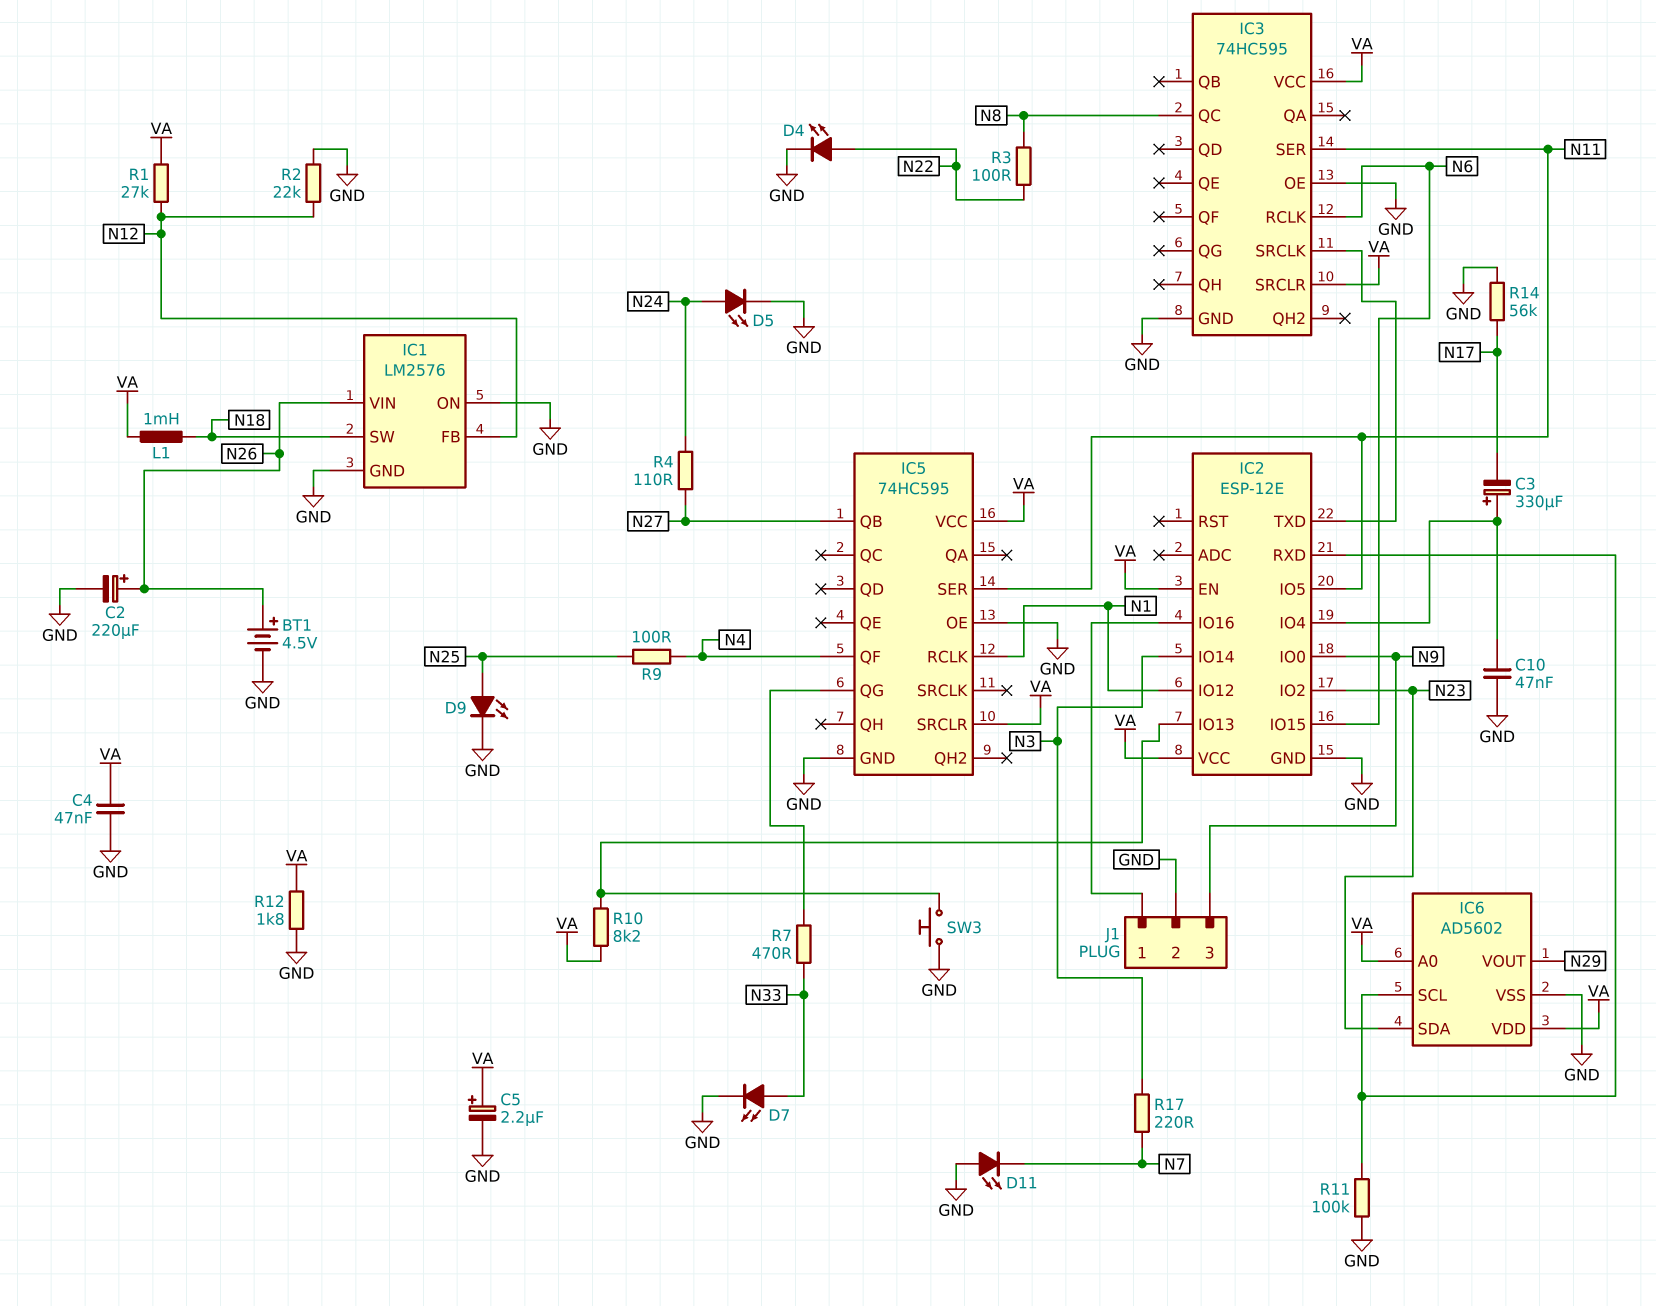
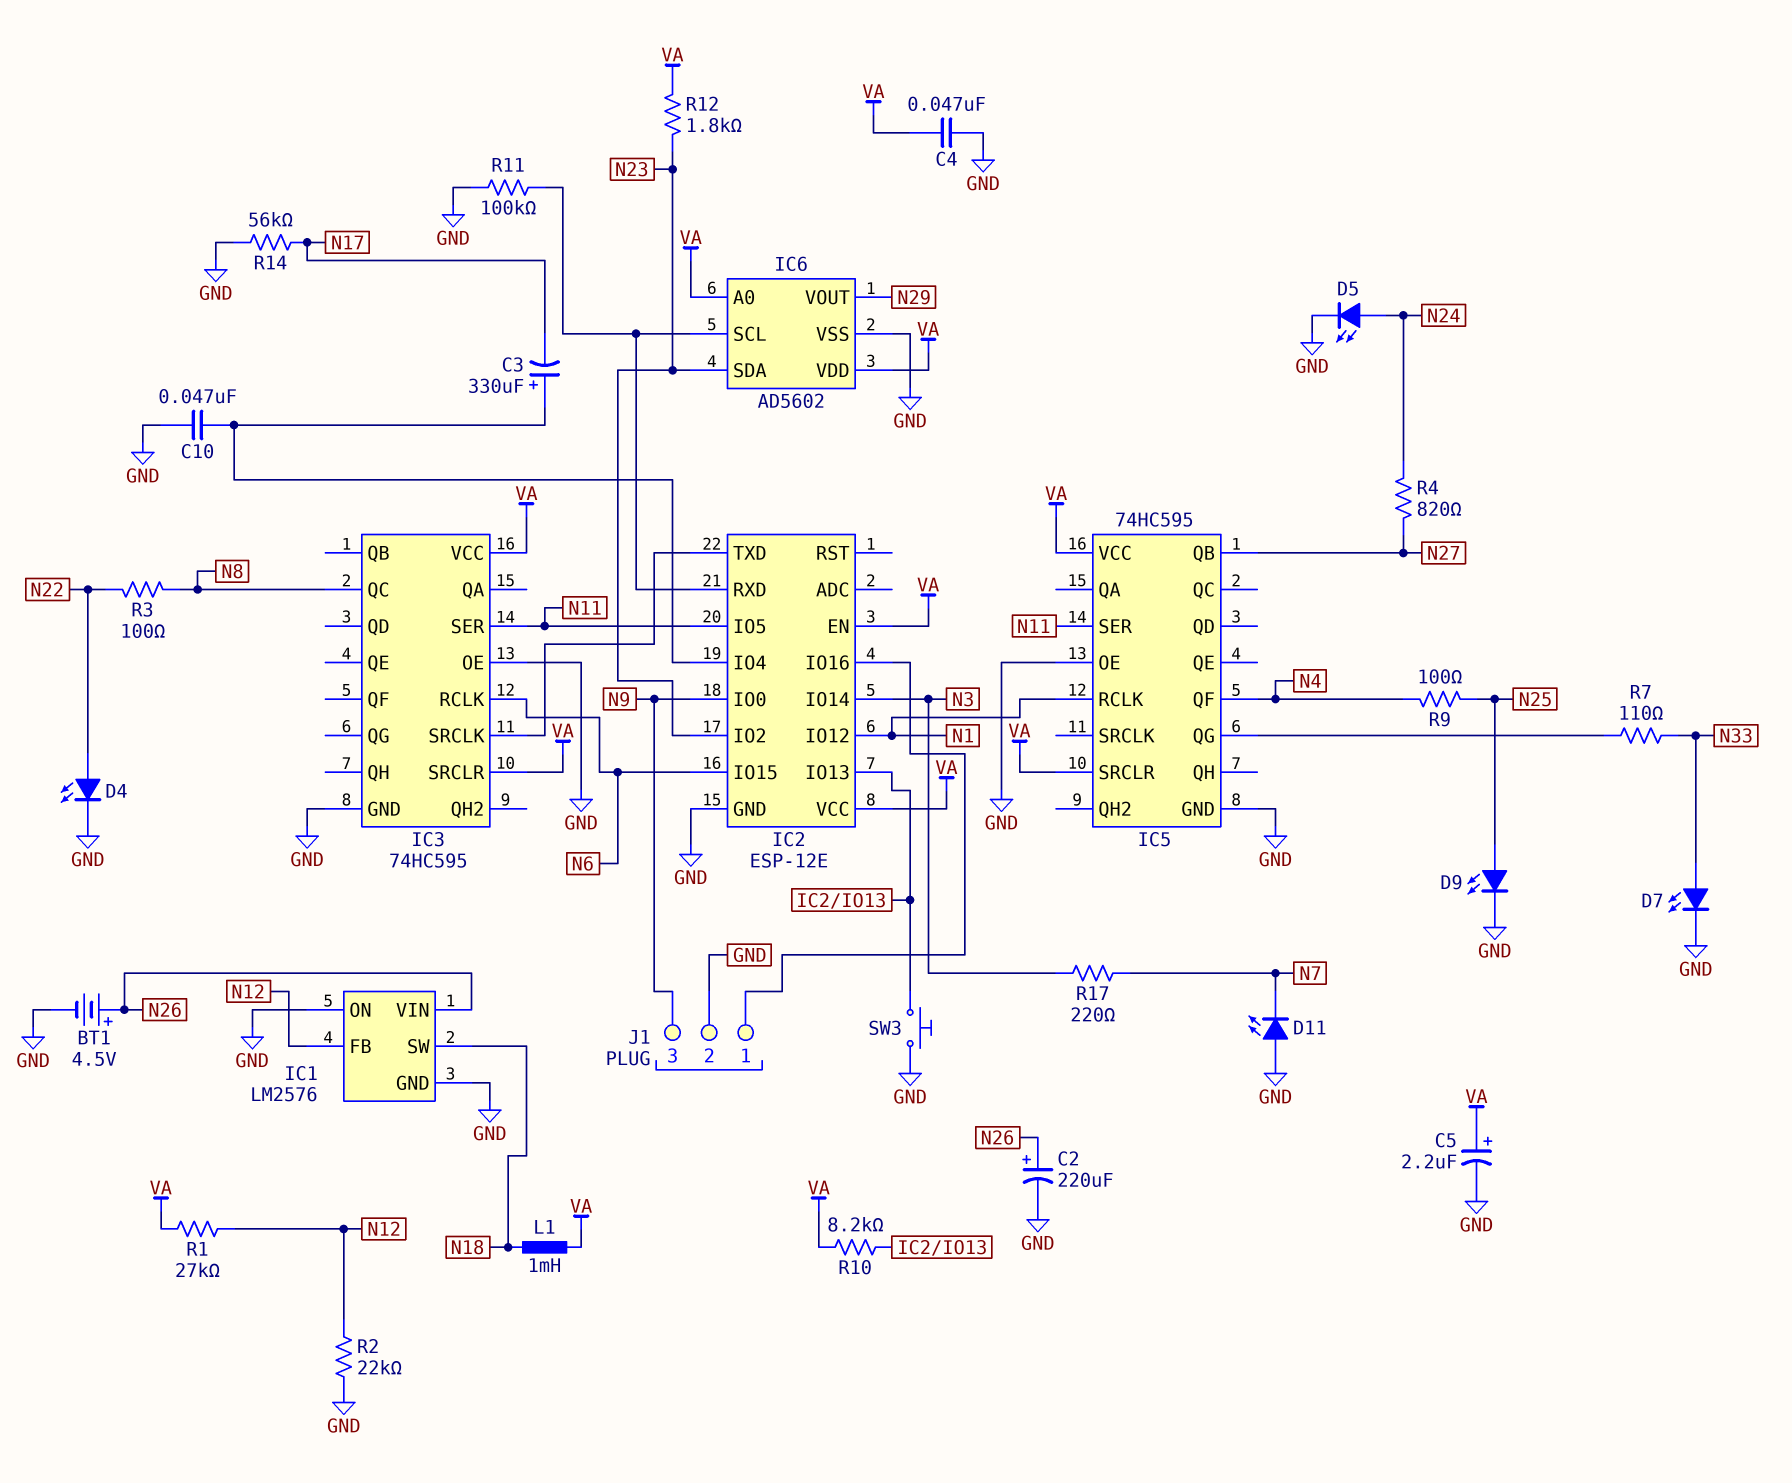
R4: 110 (N24, N27) -> 820 (N24, N27)
R7: 470 (IC5/QG, N33) -> 110 (IC5/QG, N33)
R12: 1.8k (GND, VA) -> 1.8k (N23, VA)

